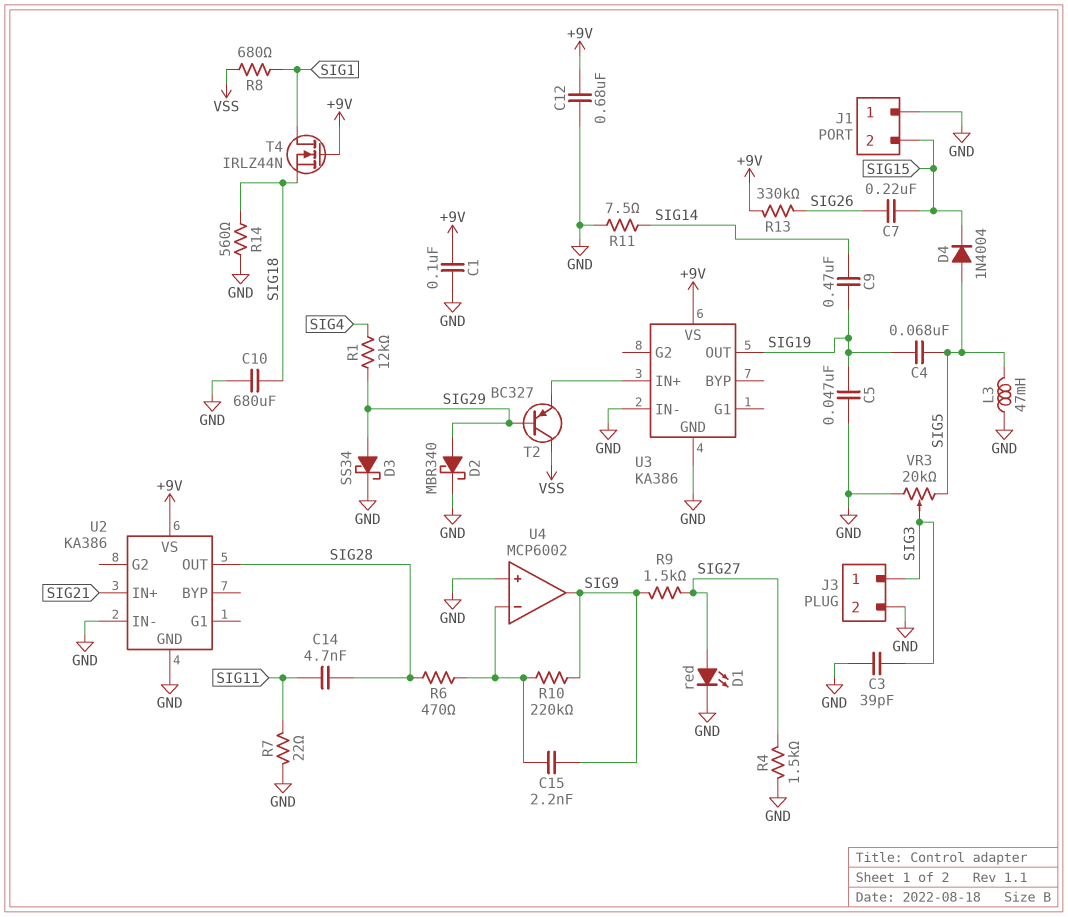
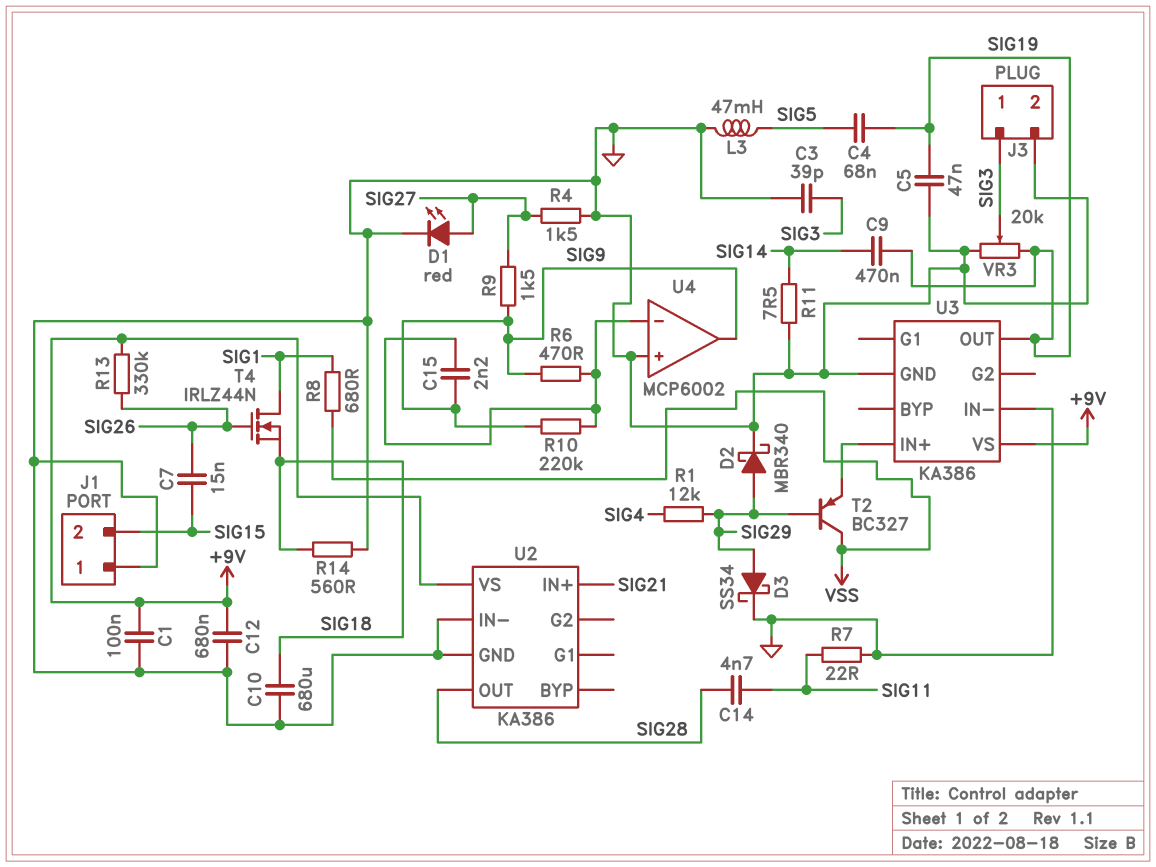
C7: 220nF (SIG15, SIG26) -> 15nF (SIG15, SIG26)
D4: diode 1N4004 (A SIG5, K SIG15) -> none
R6: 470 (SIG28, U4/in-) -> 470 (SIG9, U4/in-)
T4: NMOS IRLZ44N (G +9V, D SIG1, S SIG18) -> NMOS IRLZ44N (G SIG26, D SIG1, S SIG18)
VR3: 20k (GND, SIG5, wiper SIG3) -> 20k (GND, SIG19, wiper SIG3)

